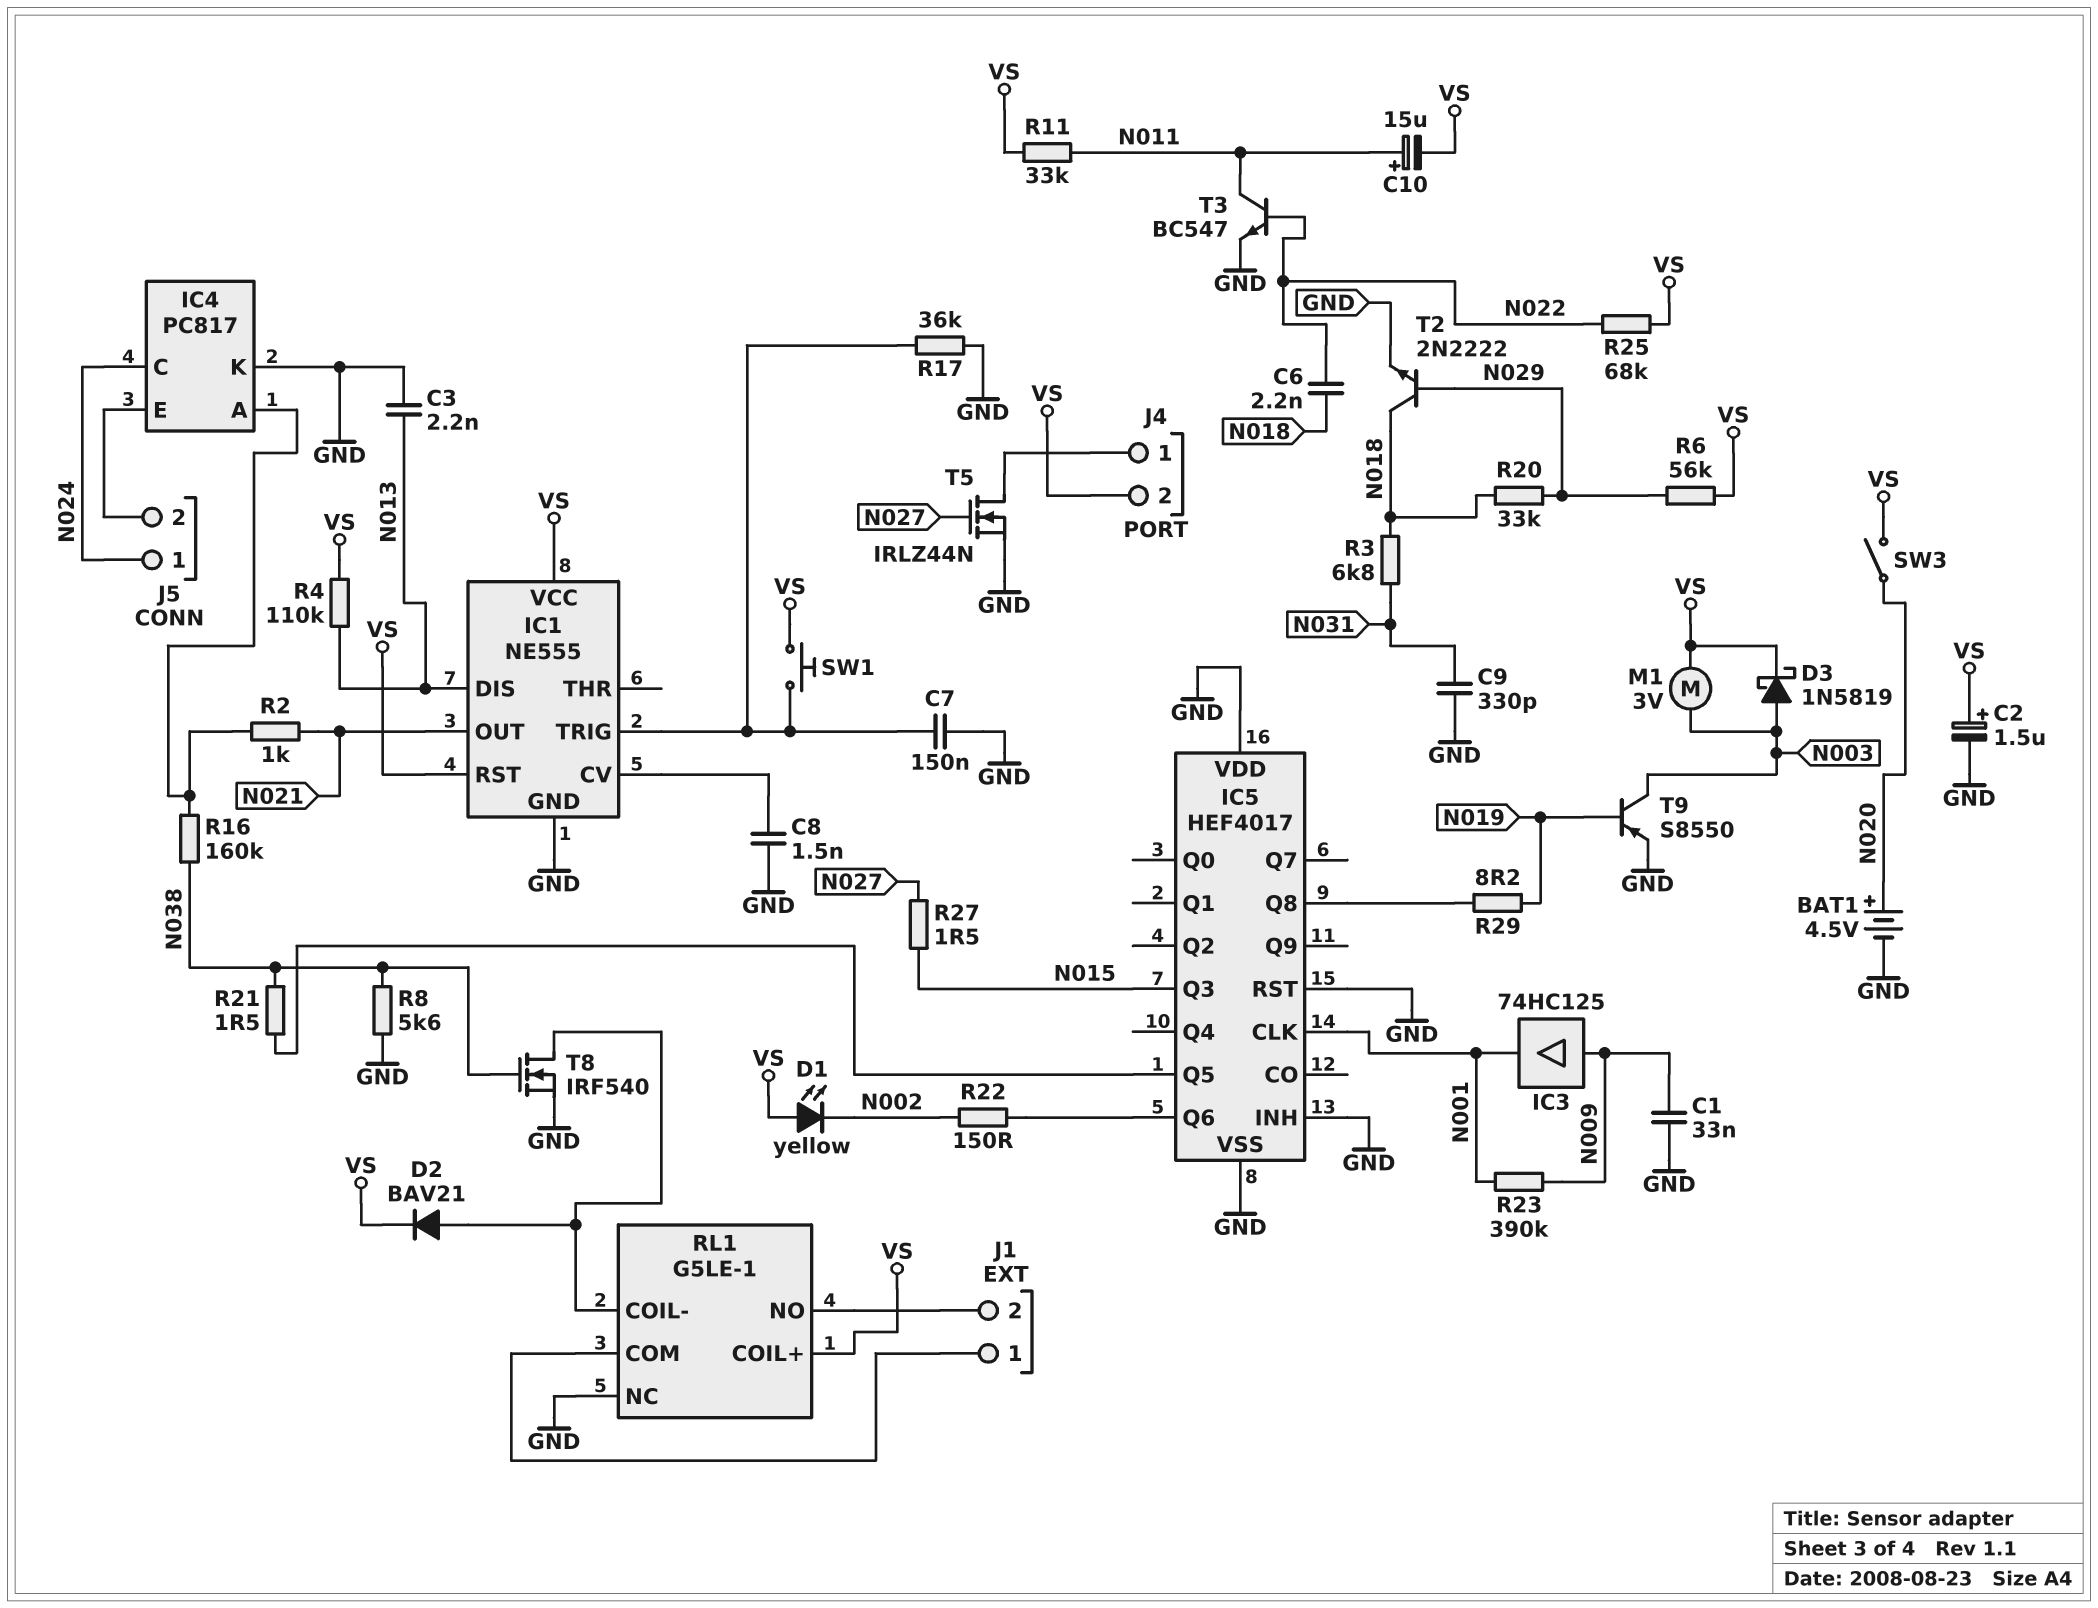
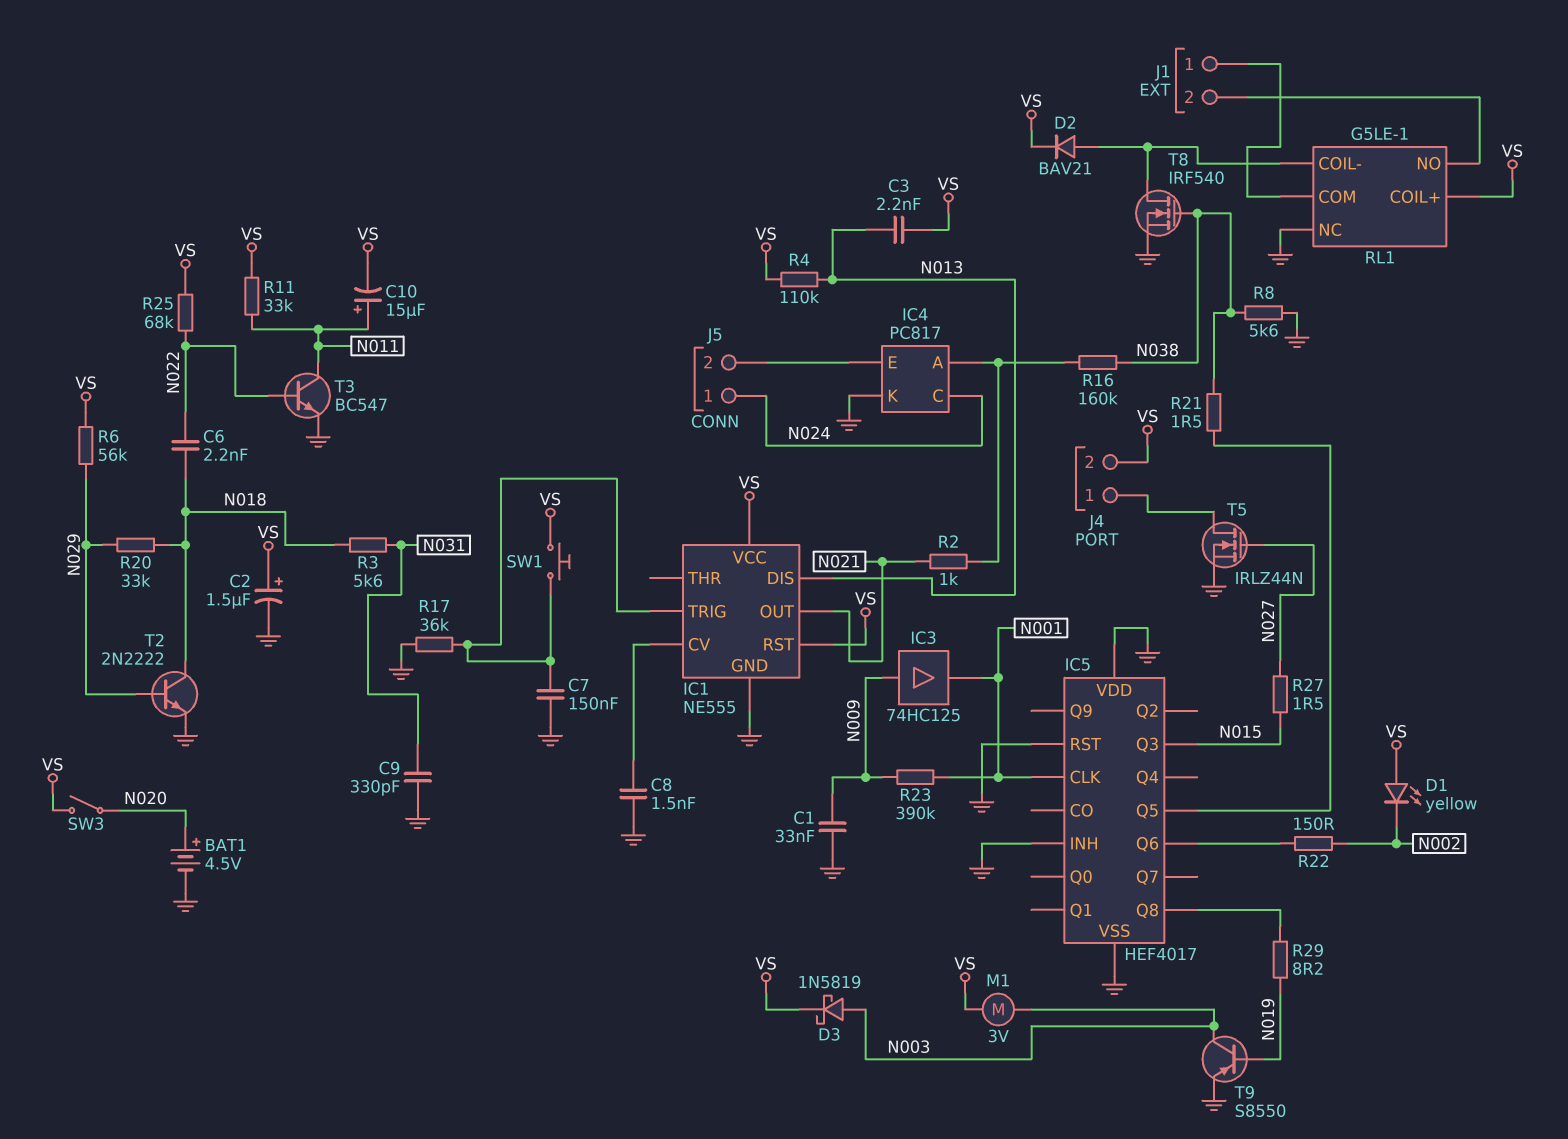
C3: 2.2nF (GND, N013) -> 2.2nF (N013, VS)
R3: 6.8k (N018, N031) -> 5.6k (N018, N031)

